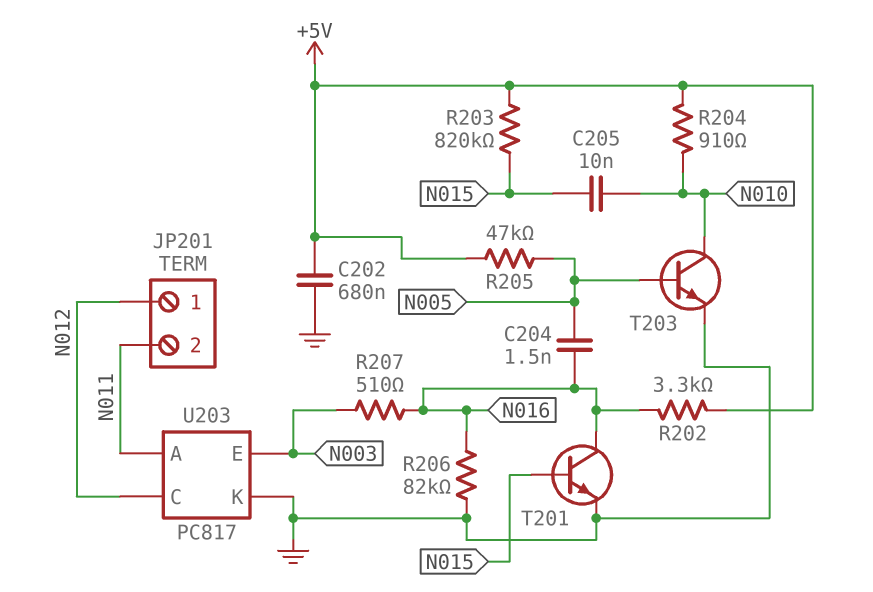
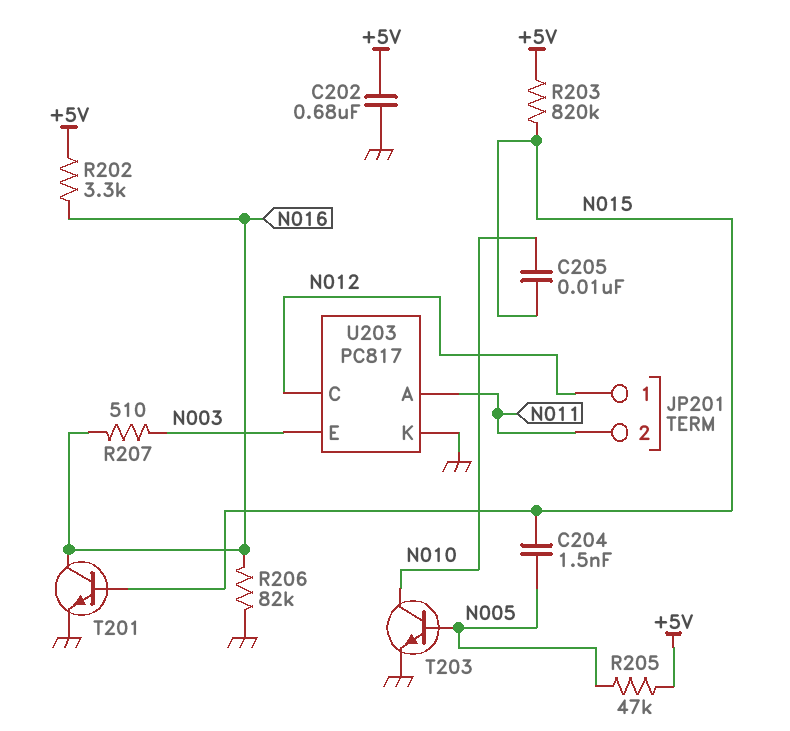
C204: 1.5nF (N005, N016) -> 1.5nF (N005, N015)
R204: 910 (+5V, N010) -> none

